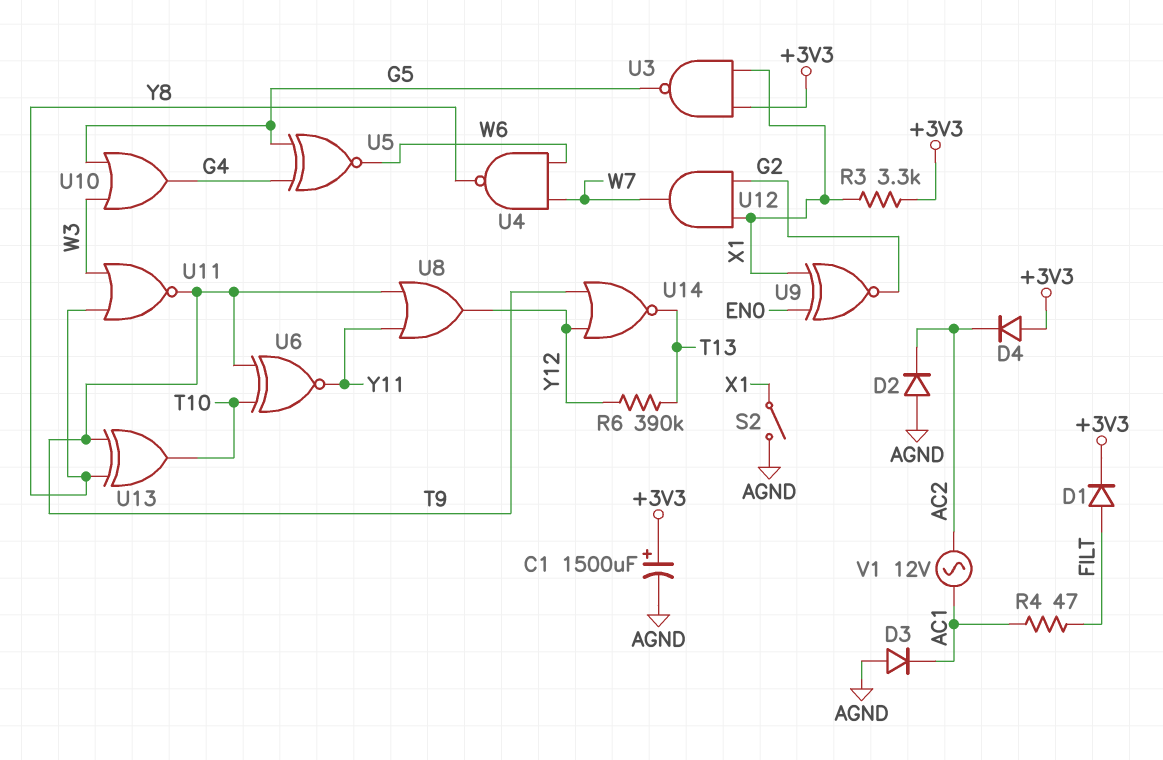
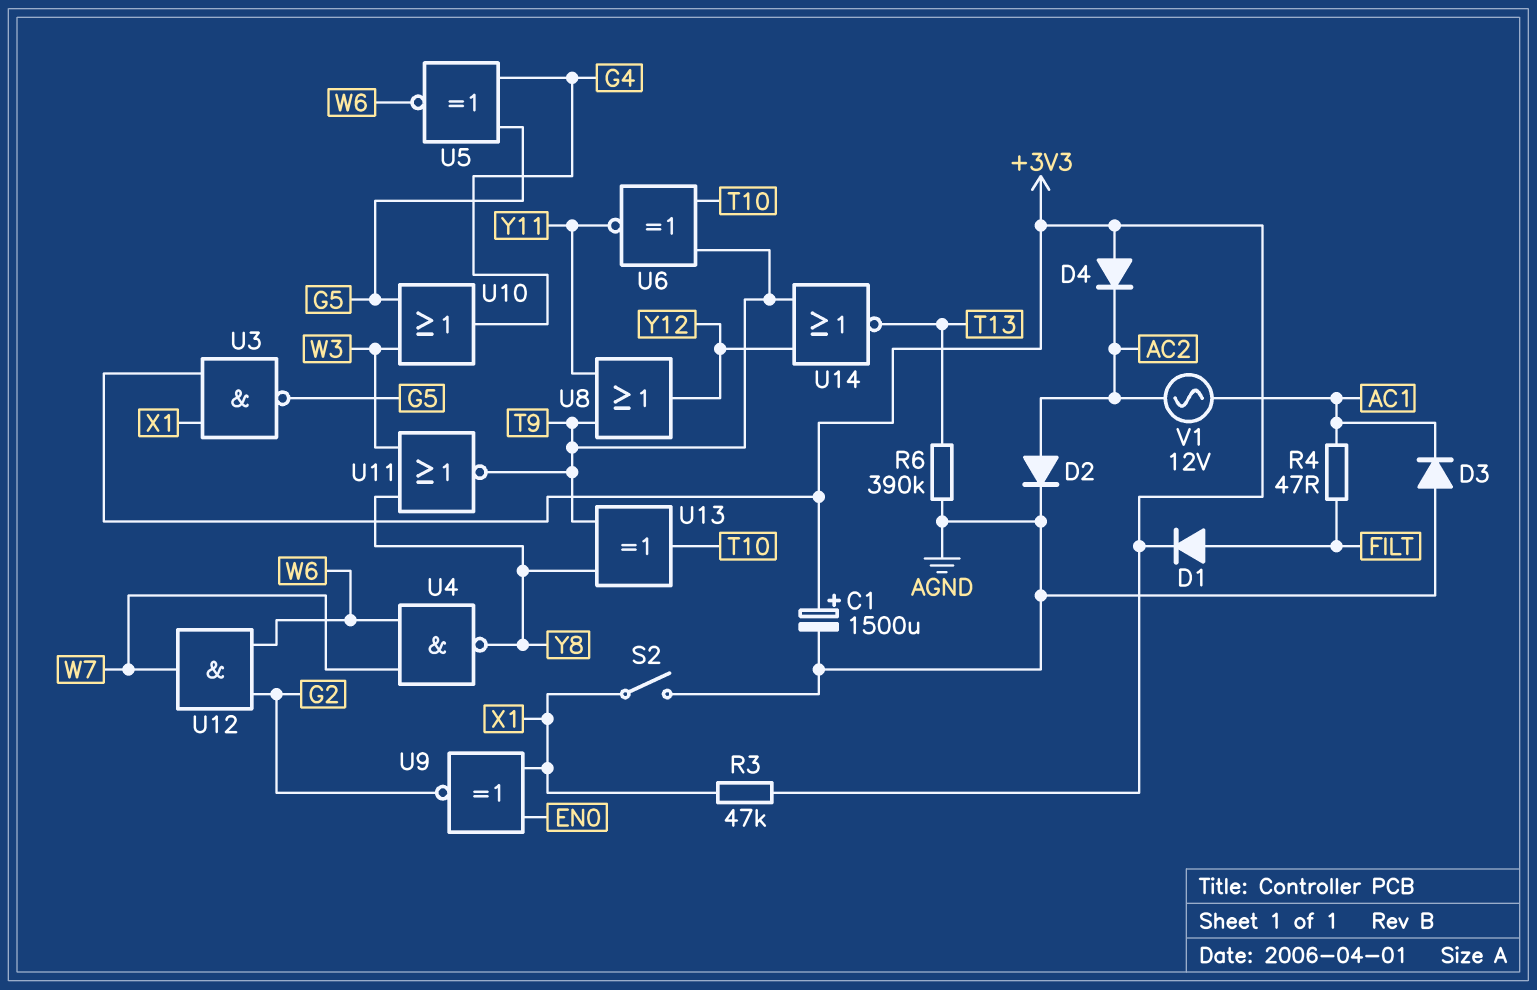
D2: diode (A AGND, K AC2) -> diode (A AC2, K AGND)
R3: 3.3k (+3V3, X1) -> 47k (+3V3, X1)
R6: 390k (T13, Y12) -> 390k (AGND, T13)
U12: AND (in G2, in X1, out W7) -> AND (in G2, in W6, out W7)

